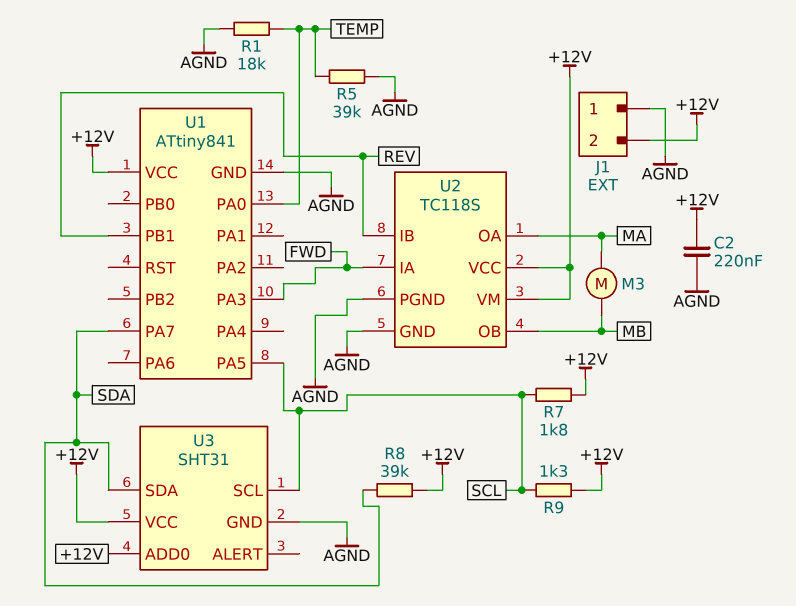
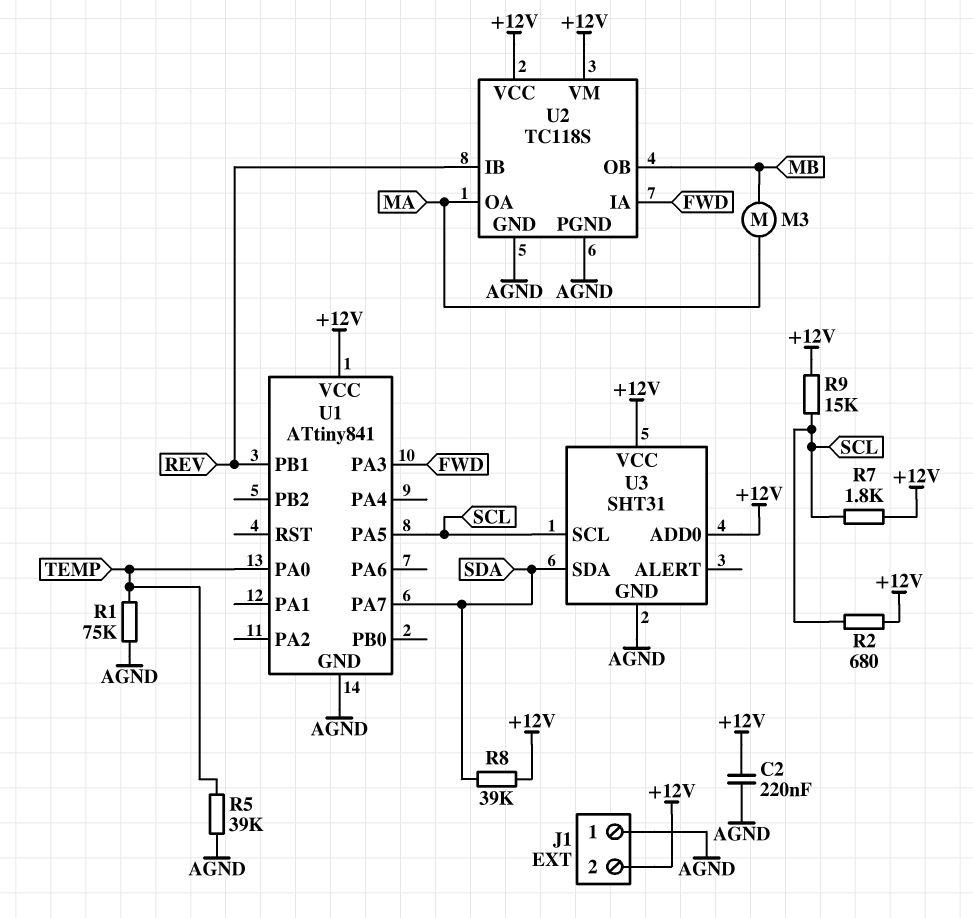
R1: 18k (AGND, TEMP) -> 75k (AGND, TEMP)
R2: none -> 680 (+12V, SCL)
R9: 1.3k (+12V, SCL) -> 15k (+12V, SCL)

